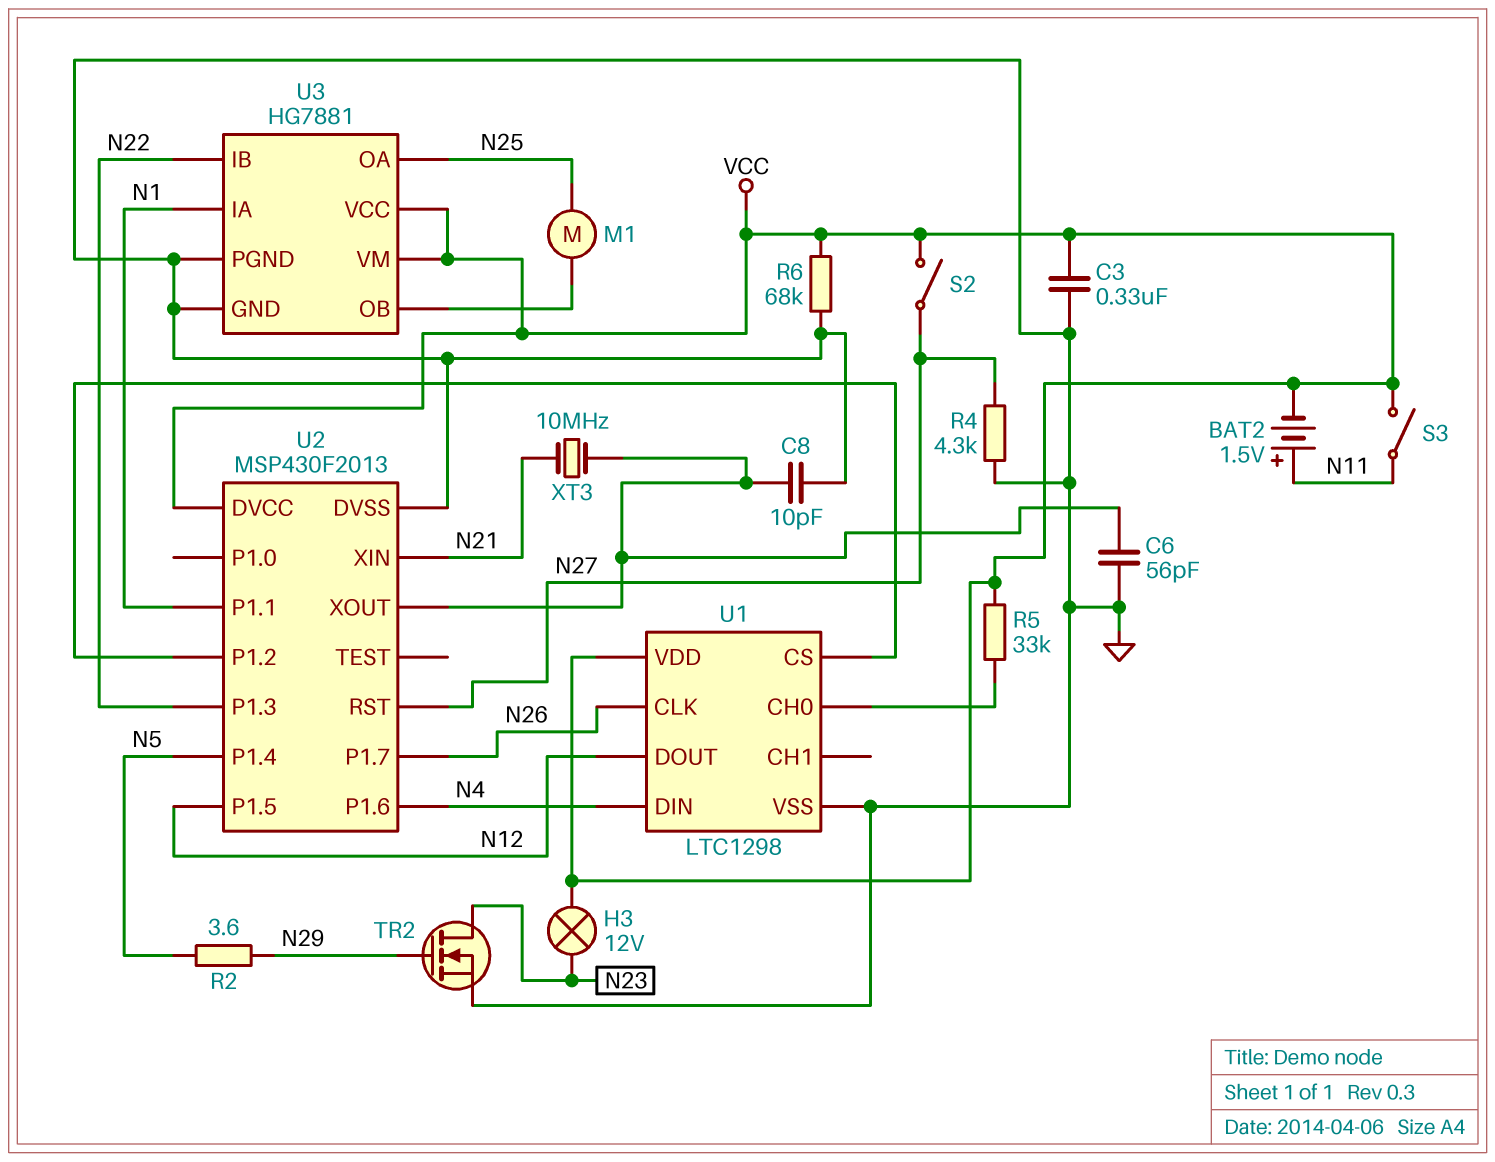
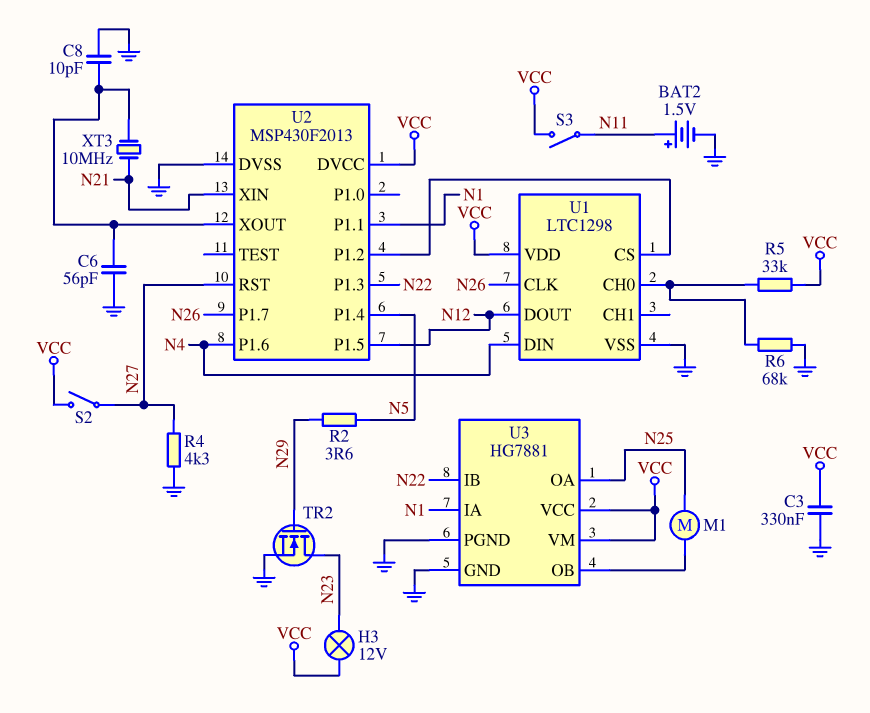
BAT2: 1.5V (plus N11, minus VCC) -> 1.5V (plus N11, minus GND)
R6: 68k (GND, VCC) -> 68k (GND, U1/CH0)

